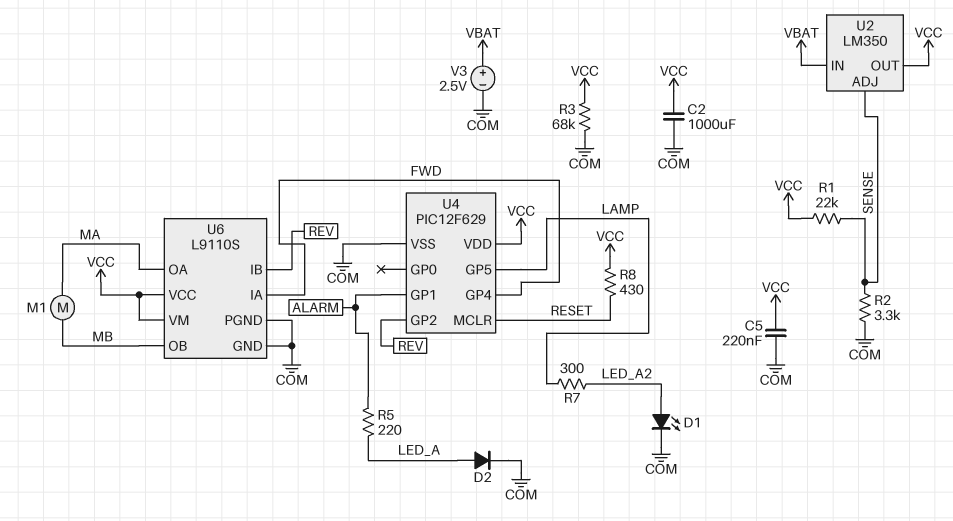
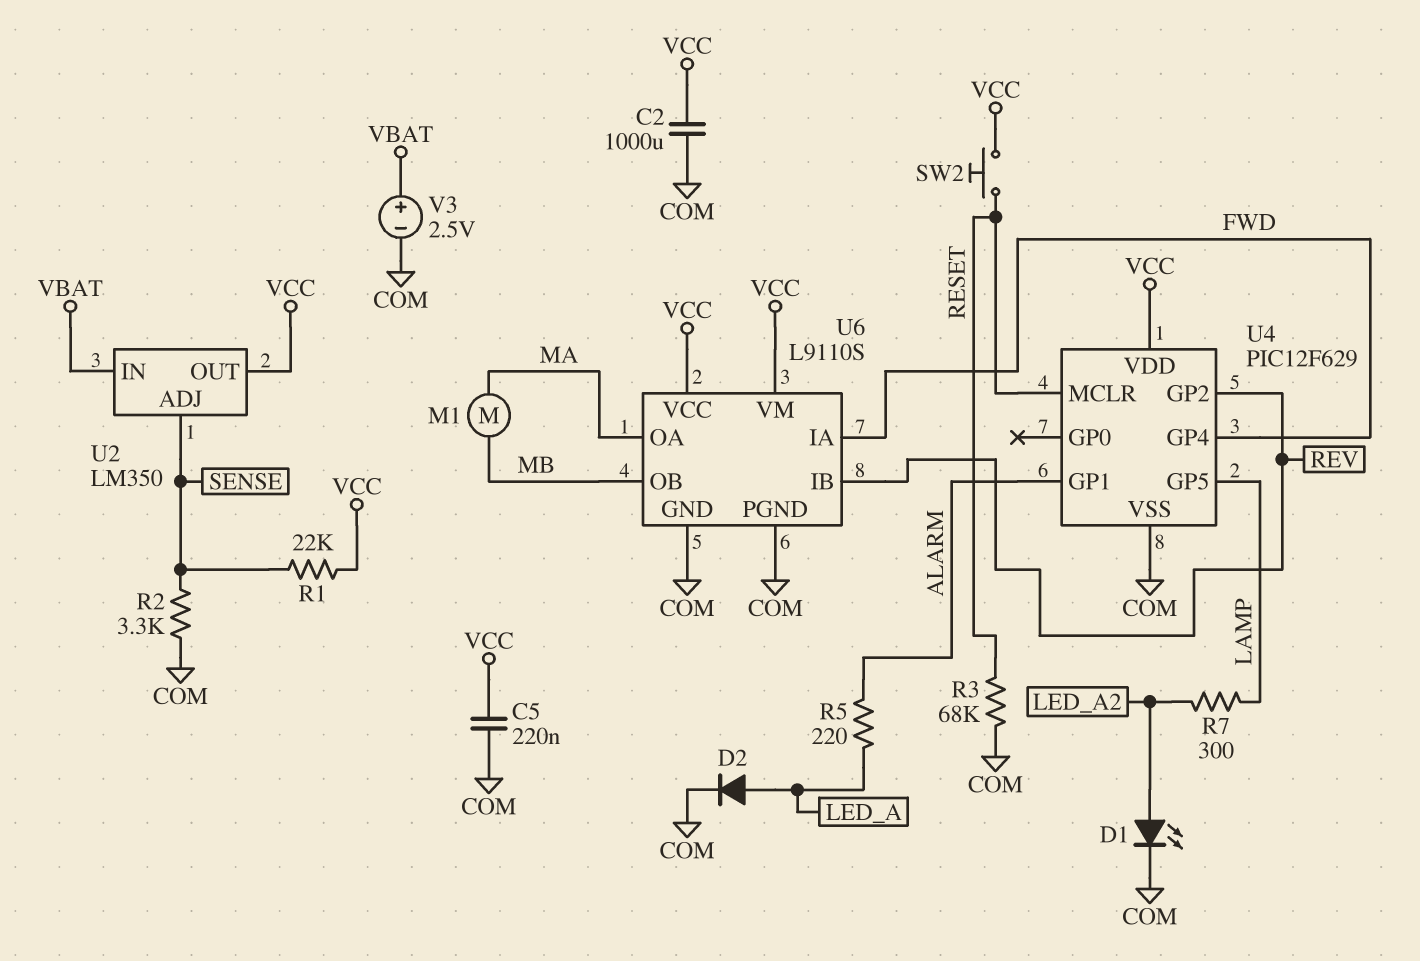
R3: 68k (COM, VCC) -> 68k (COM, RESET)
R8: 430 (RESET, VCC) -> none
SW2: none -> button (RESET, VCC)

